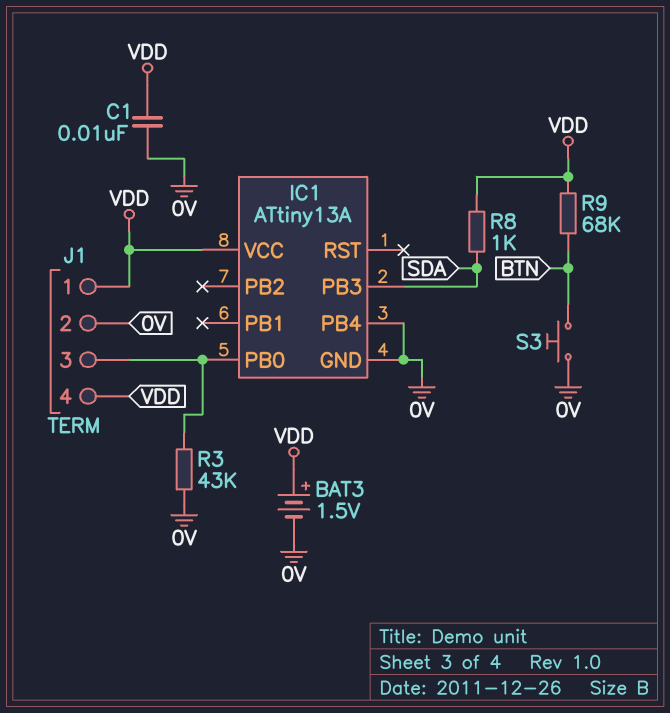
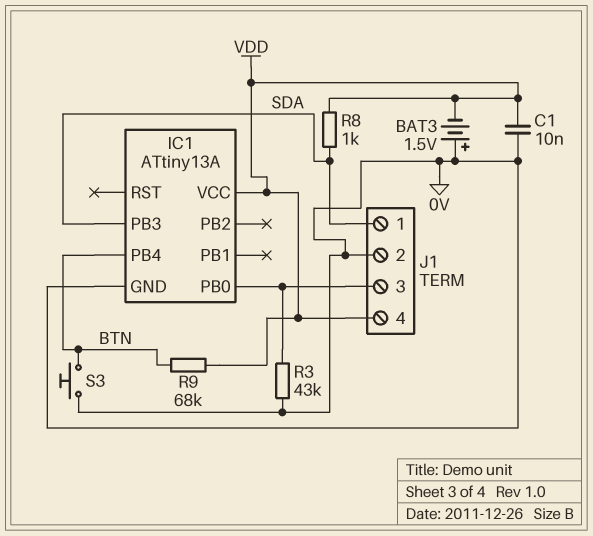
BAT3: 1.5V (plus VDD, minus 0V) -> 1.5V (plus 0V, minus VDD)
IC1 pin PB4: 0V -> BTN
J1 pin 1: VDD -> SDA

